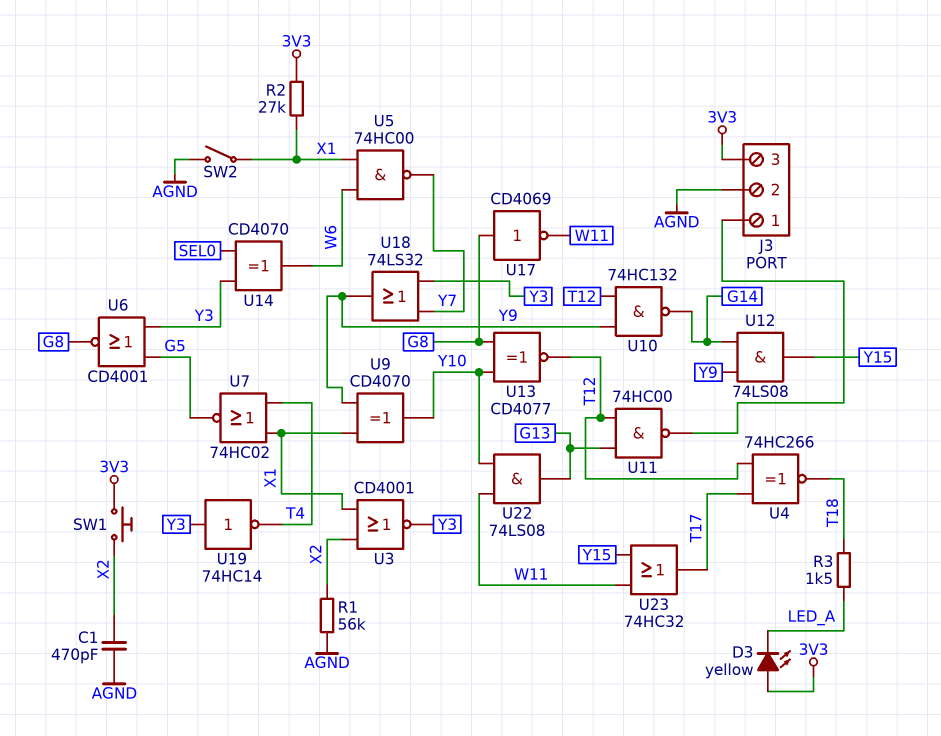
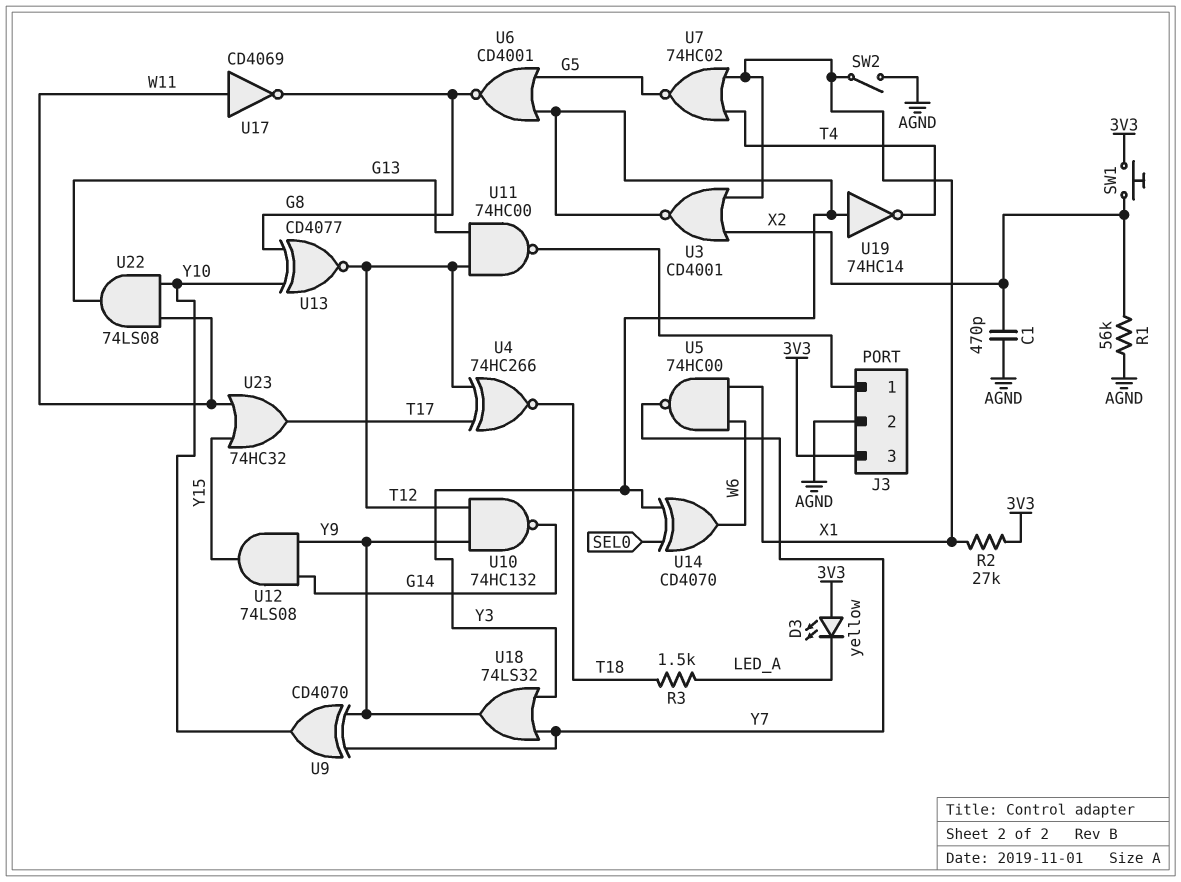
U9: XOR CD4070 (in X1, in Y9, out Y10) -> XOR CD4070 (in Y7, in Y9, out Y10)
U17: NOT CD4069 (in G8, out W11) -> NOT CD4069 (in W11, out G8)

